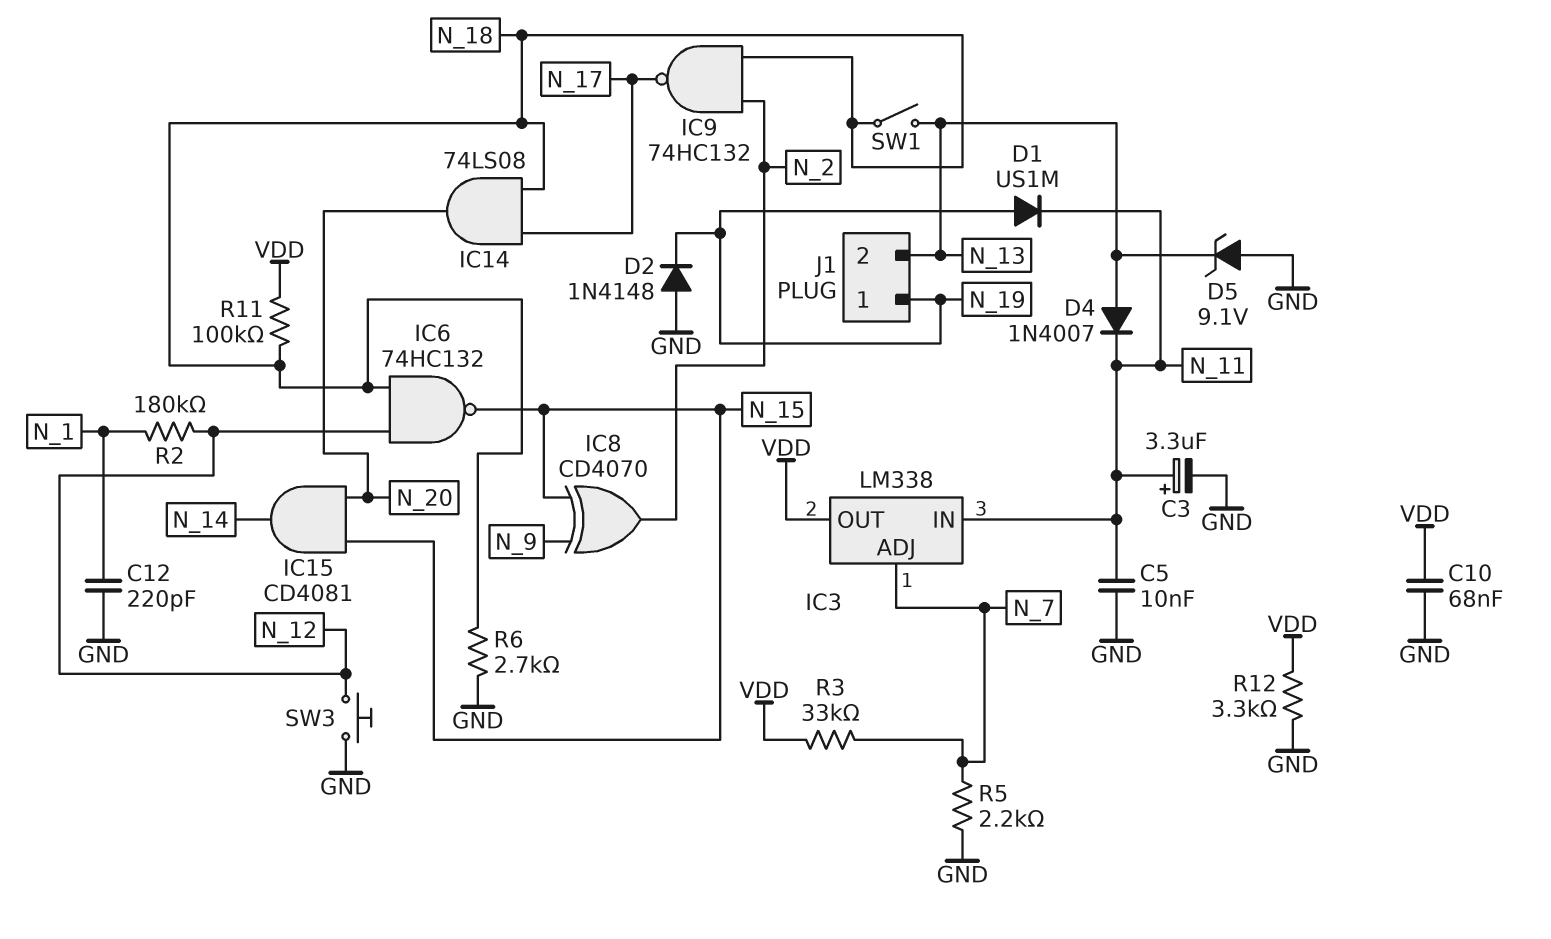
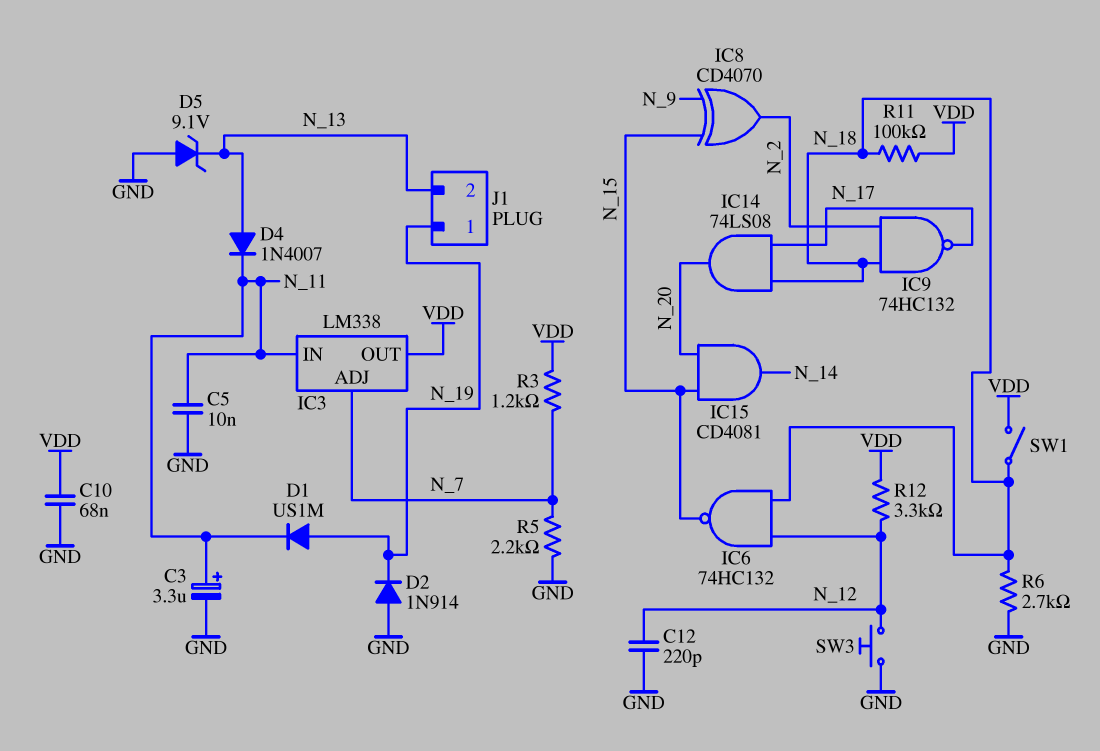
C12: 220pF (GND, N_1) -> 220pF (GND, N_12)
D2: diode 1N4148 (A GND, K N_19) -> diode 1N914 (A GND, K N_19)
R2: 180k (N_1, N_12) -> none
R3: 33k (N_7, VDD) -> 1.2k (N_7, VDD)
R12: 3.3k (GND, VDD) -> 3.3k (N_12, VDD)
SW1: switch (N_13, N_18) -> switch (N_18, VDD)

